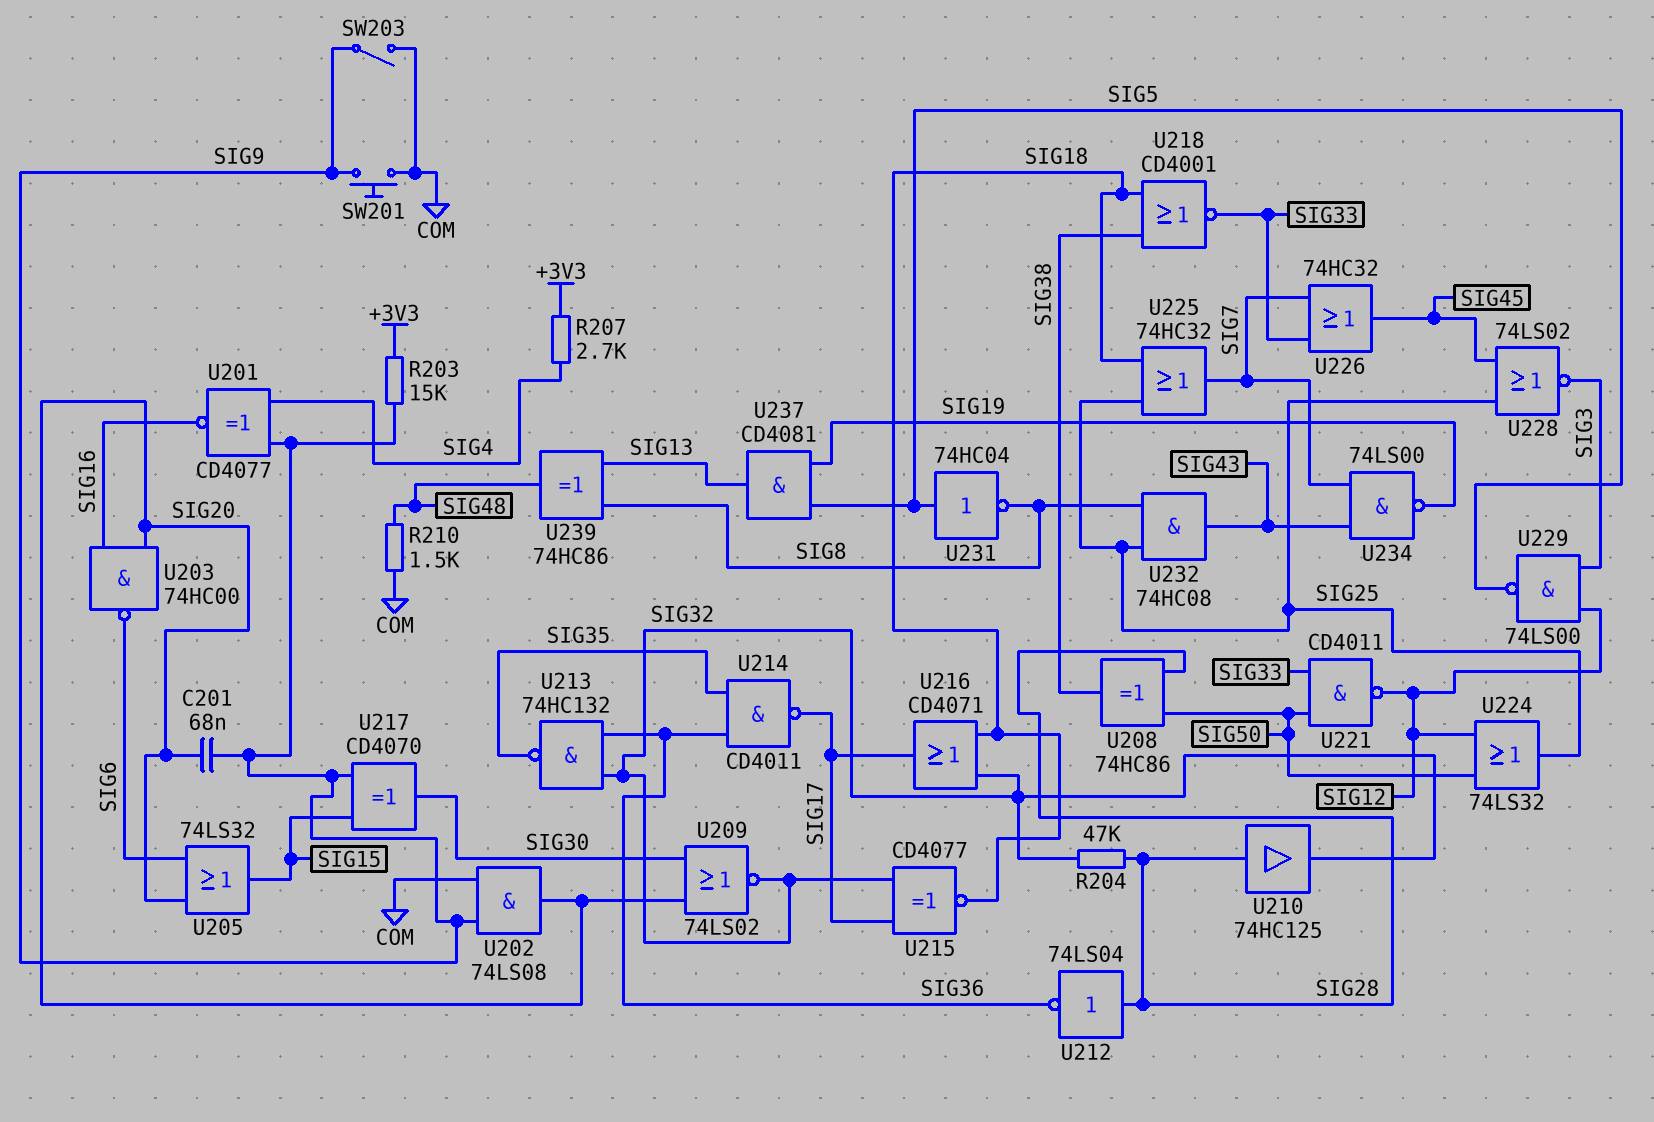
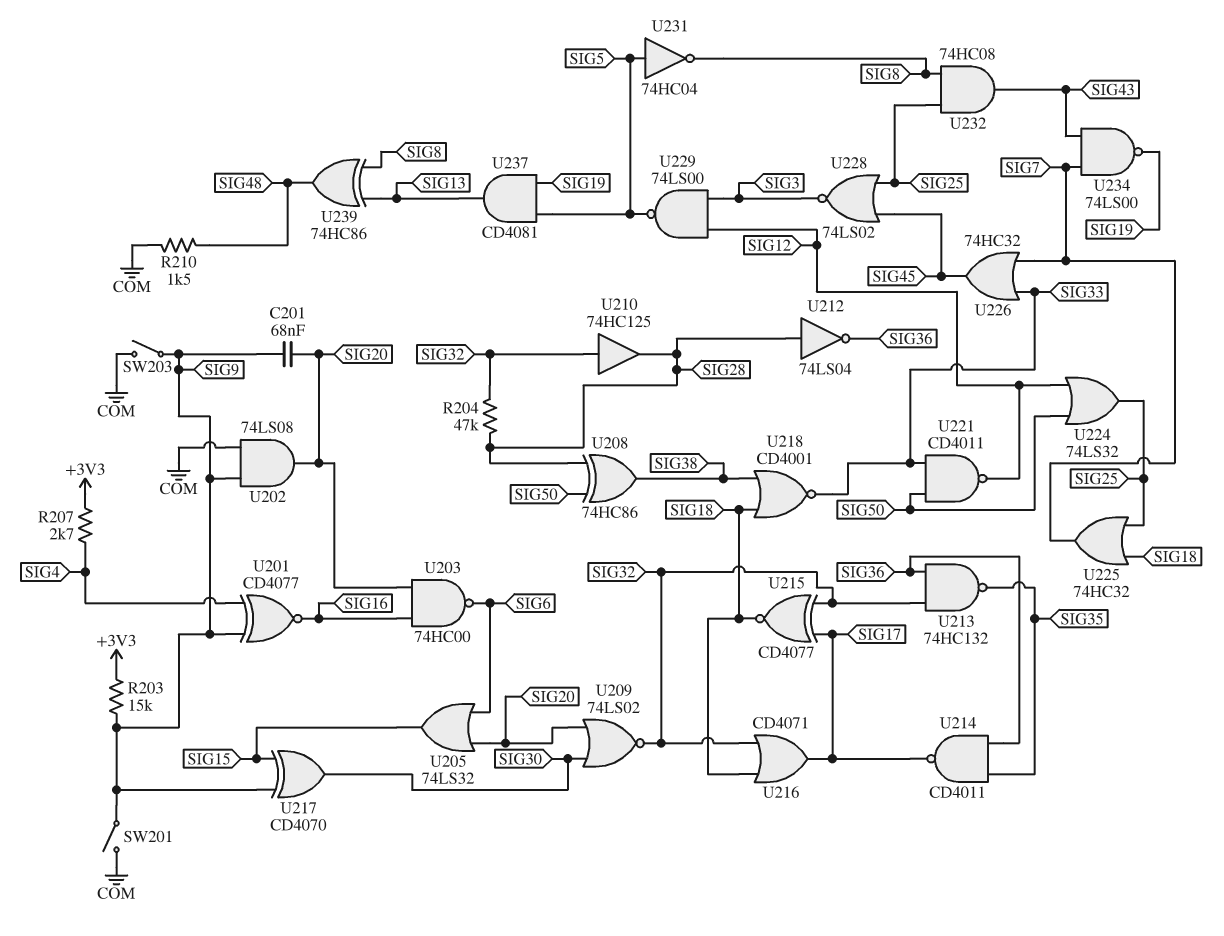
SW201: button (COM, SIG9) -> switch (COM, SIG9)
U210: buffer 74HC125 (in SIG28, out SIG32) -> buffer 74HC125 (in SIG32, out SIG28)

